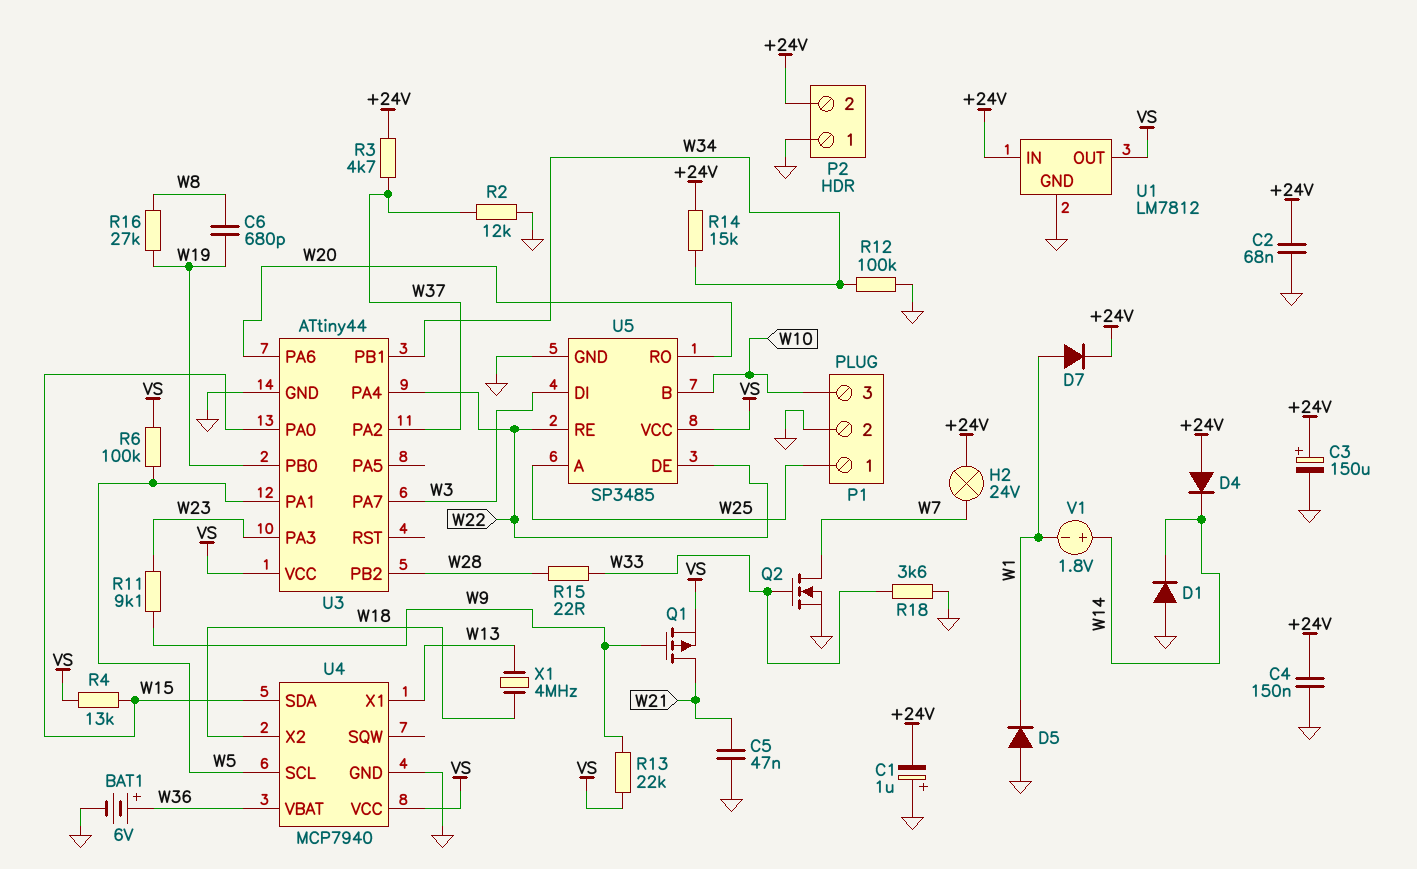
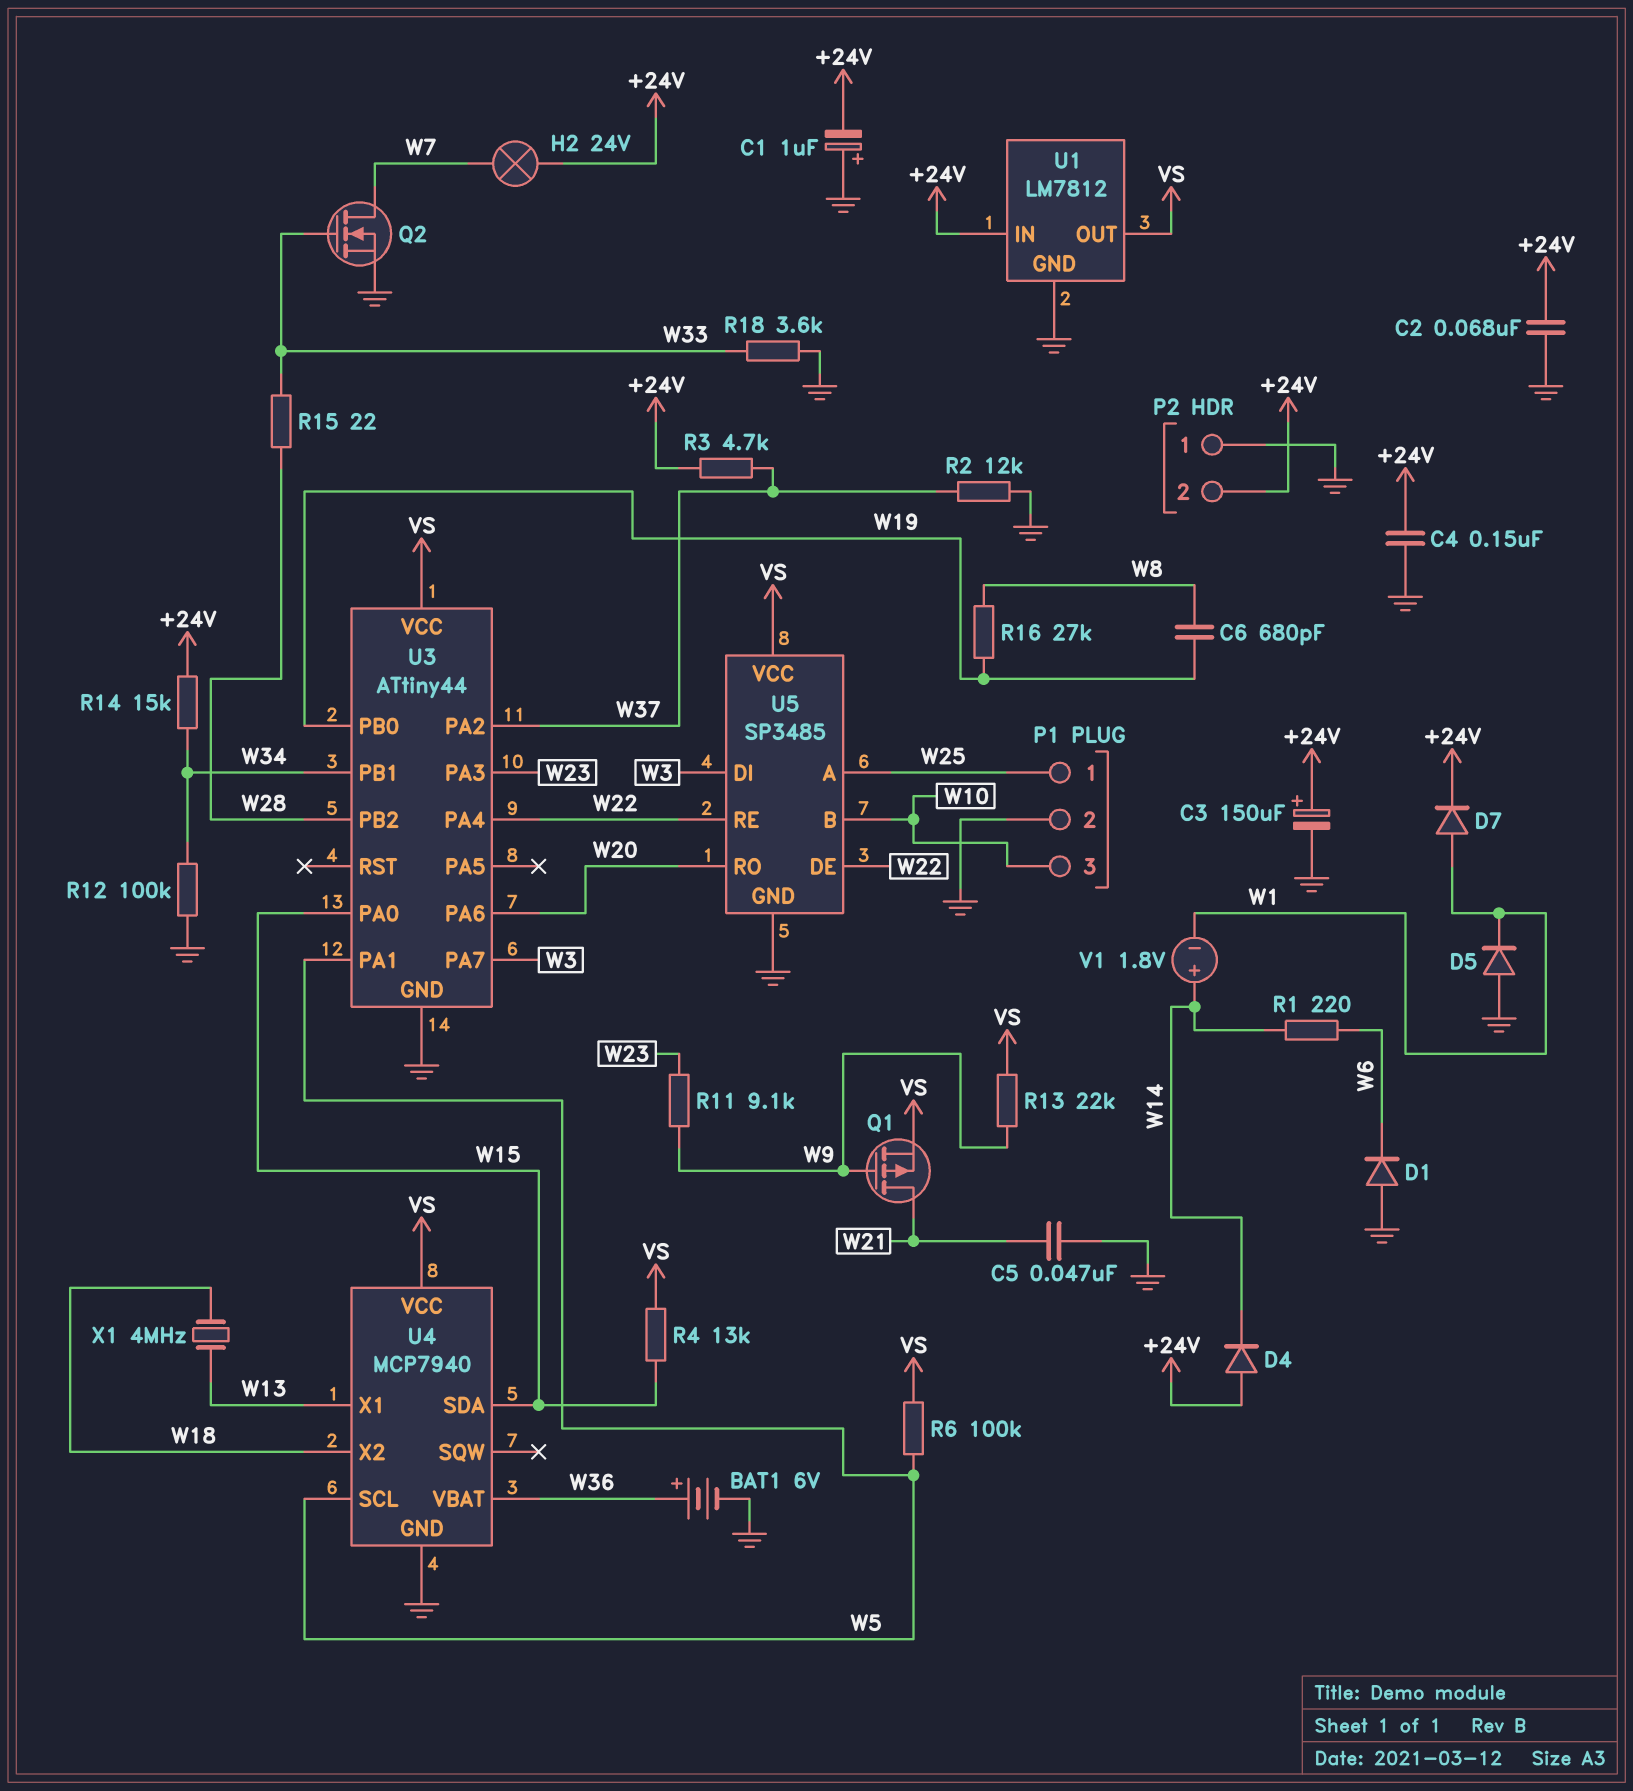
D1: diode (A GND, K W14) -> diode (A GND, K W6)
R1: none -> 220 (W6, W14)

